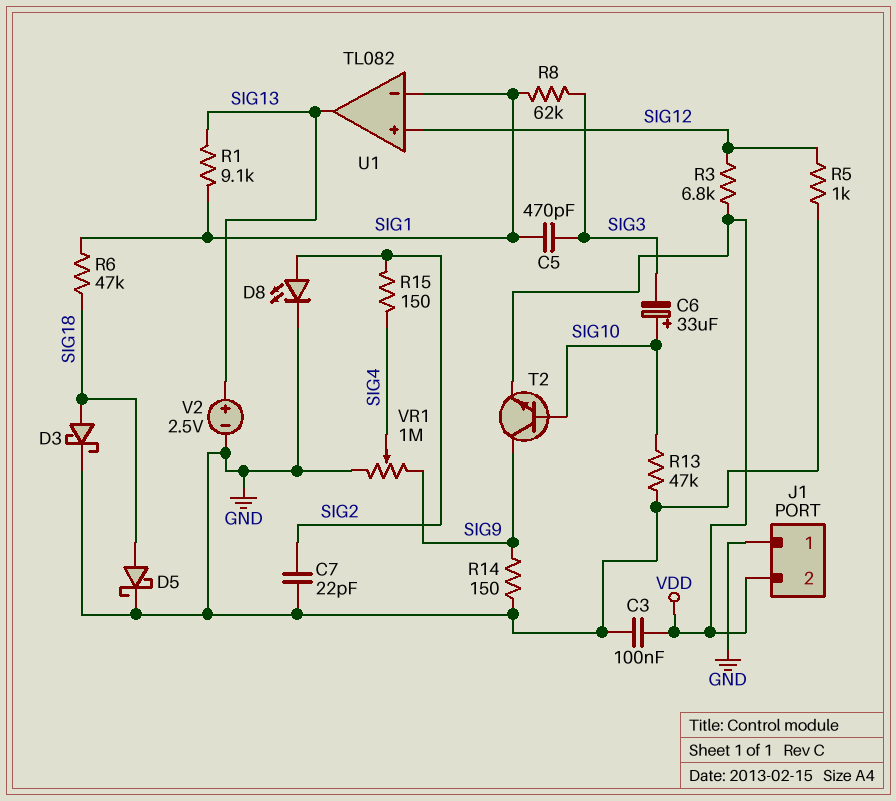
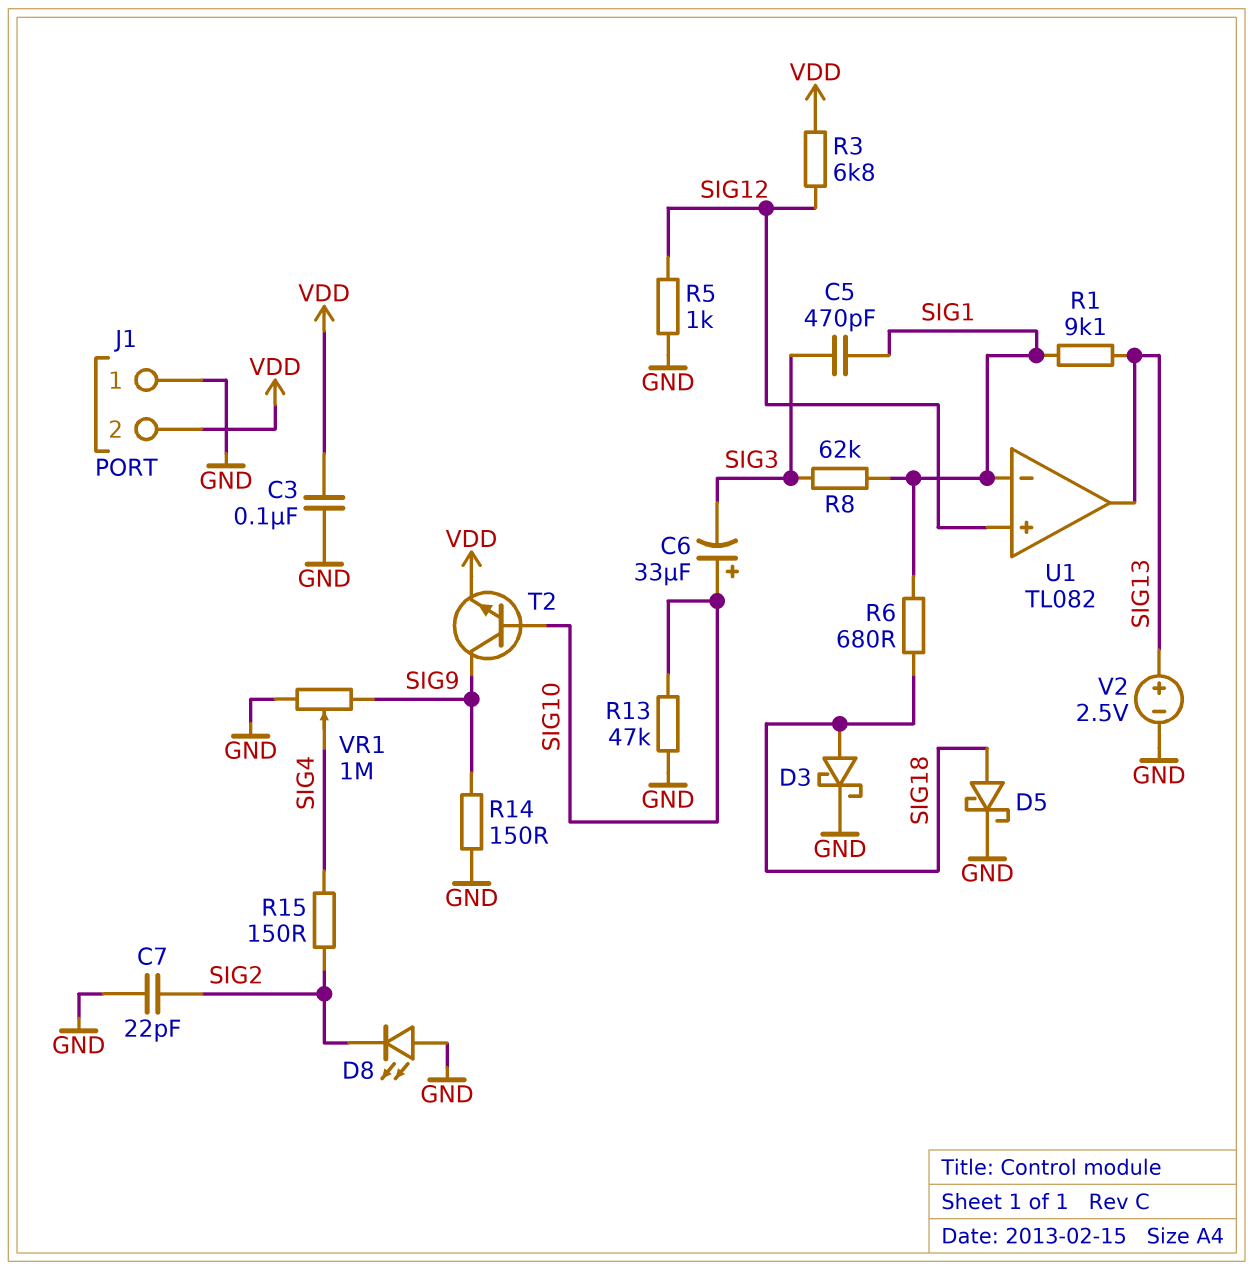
D8: LED (A SIG2, K GND) -> LED (A GND, K SIG2)
R6: 47k (SIG1, SIG18) -> 680 (SIG1, SIG18)

